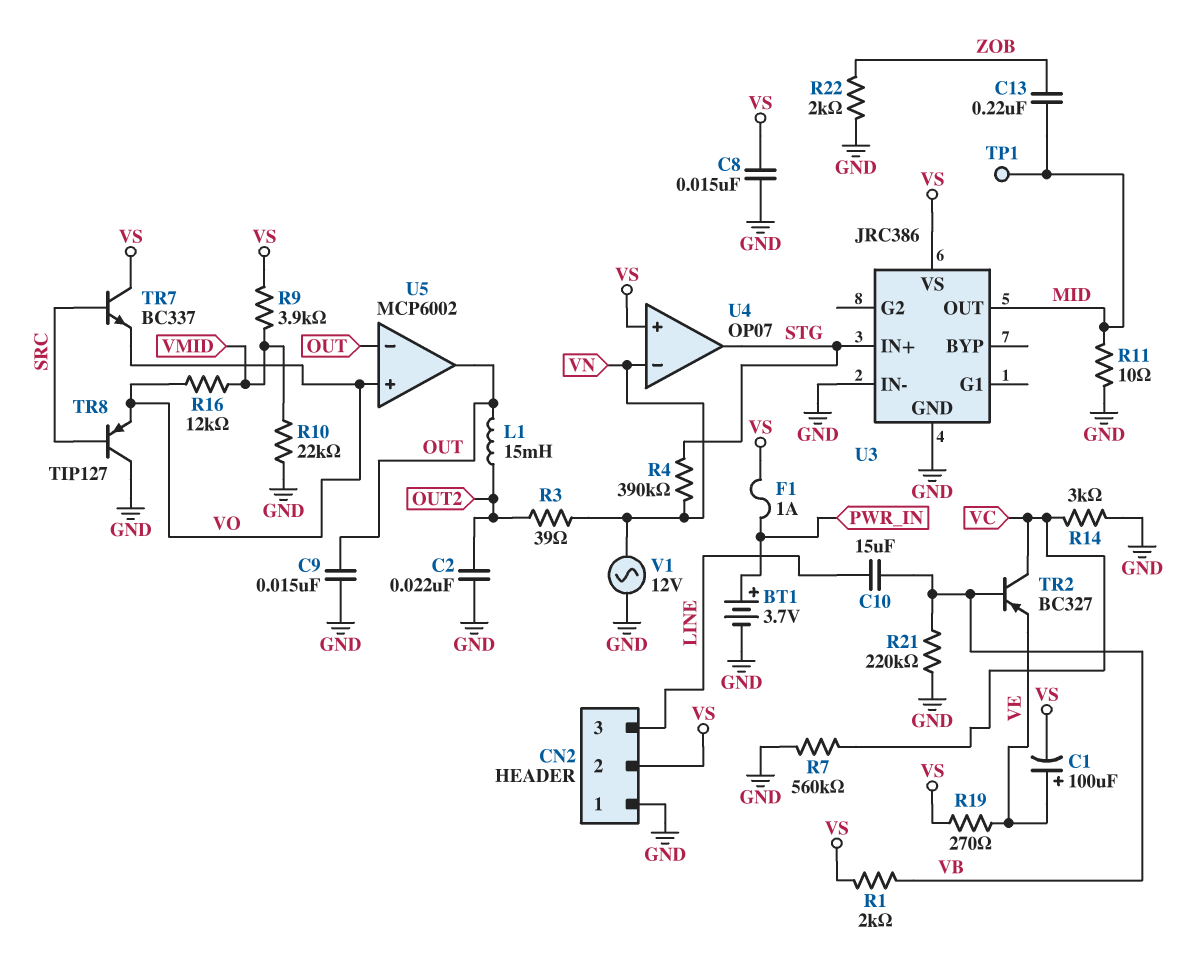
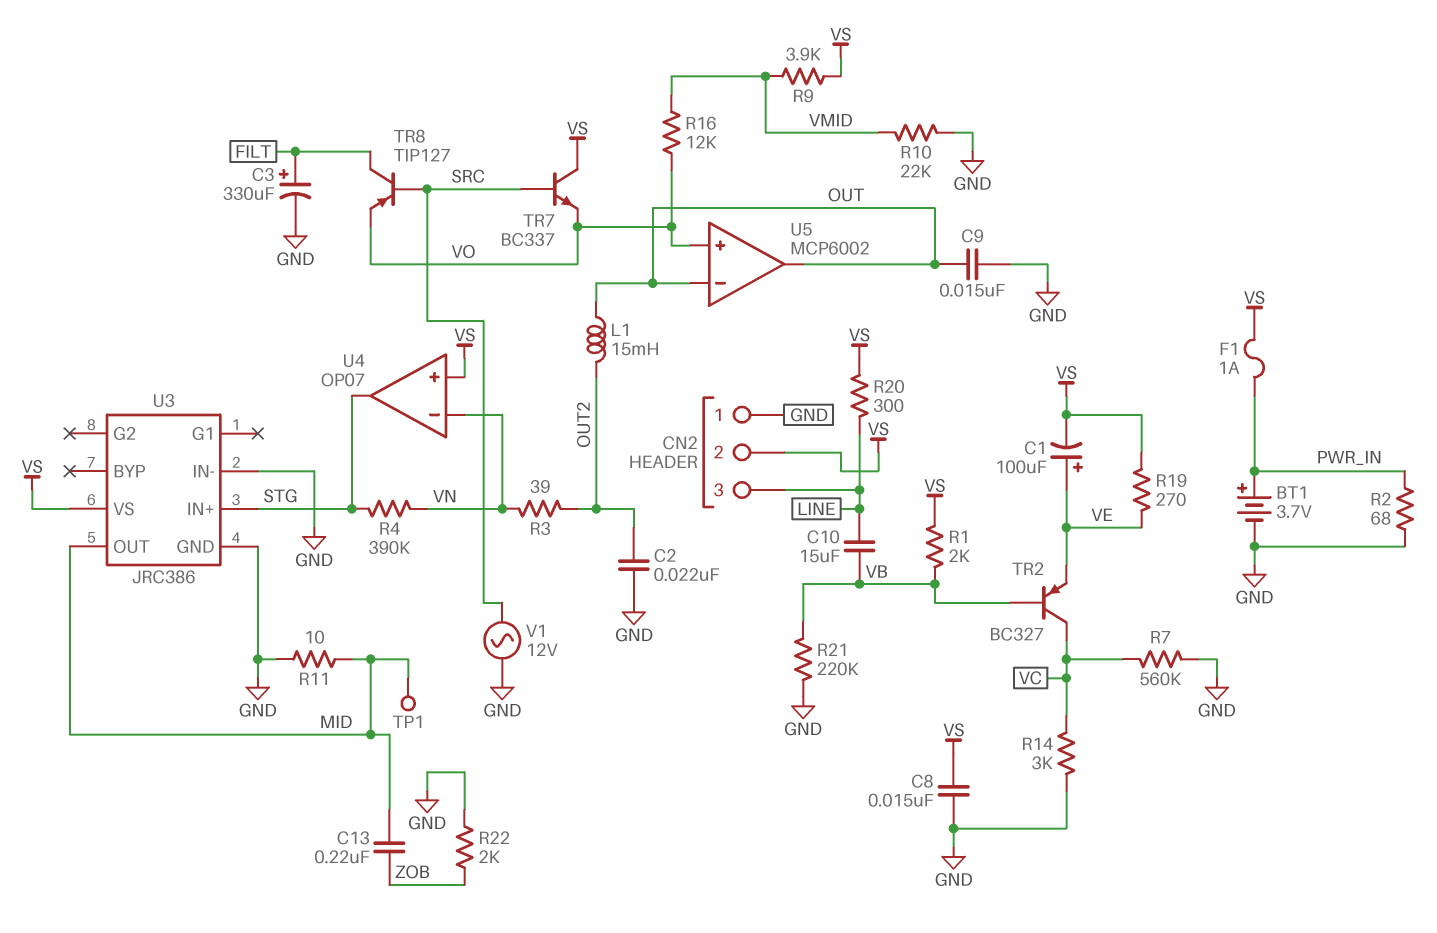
C3: none -> 330uF (plus FILT, minus GND)
R2: none -> 68 (GND, PWR_IN)
R20: none -> 300 (LINE, VS)
TR8: PNP TIP127 (B SRC, C GND, E VO) -> PNP TIP127 (B SRC, C FILT, E VO)
V1: AC 12V (GND, VN) -> AC 12V (GND, SRC)

